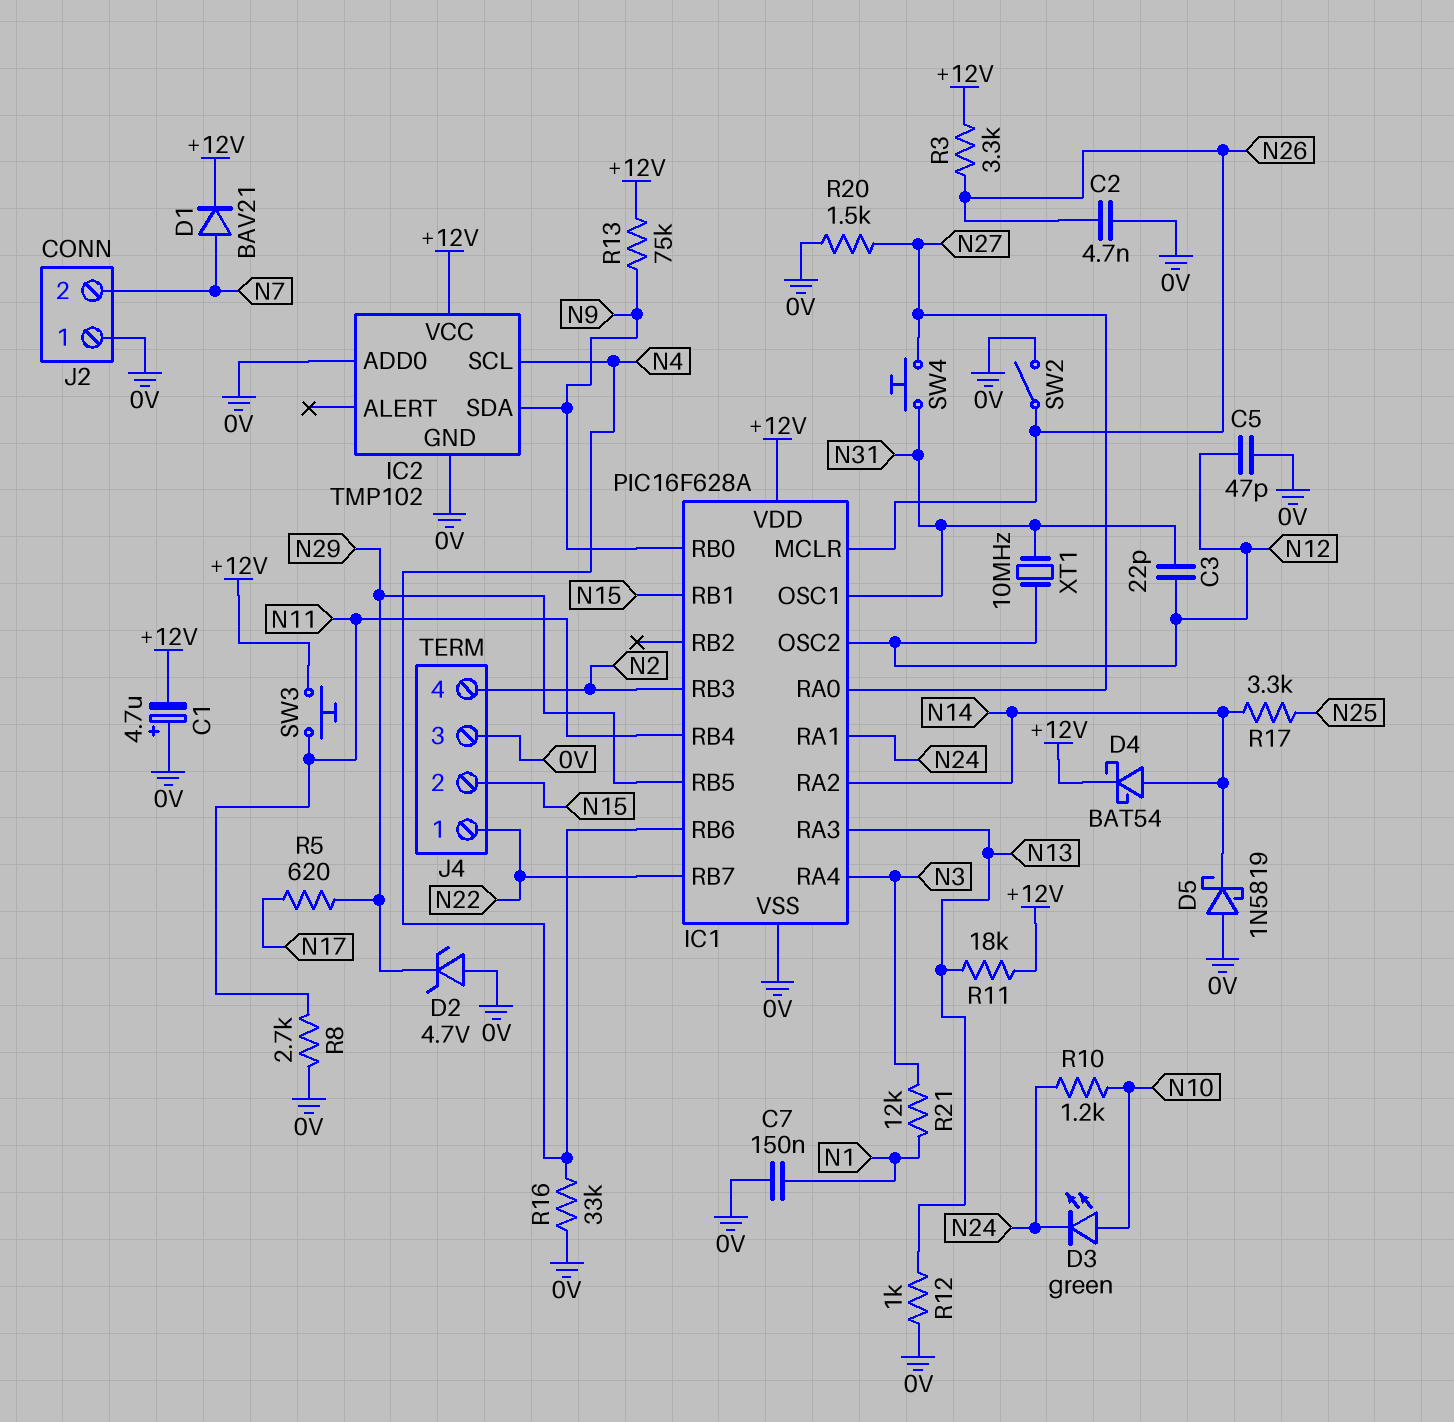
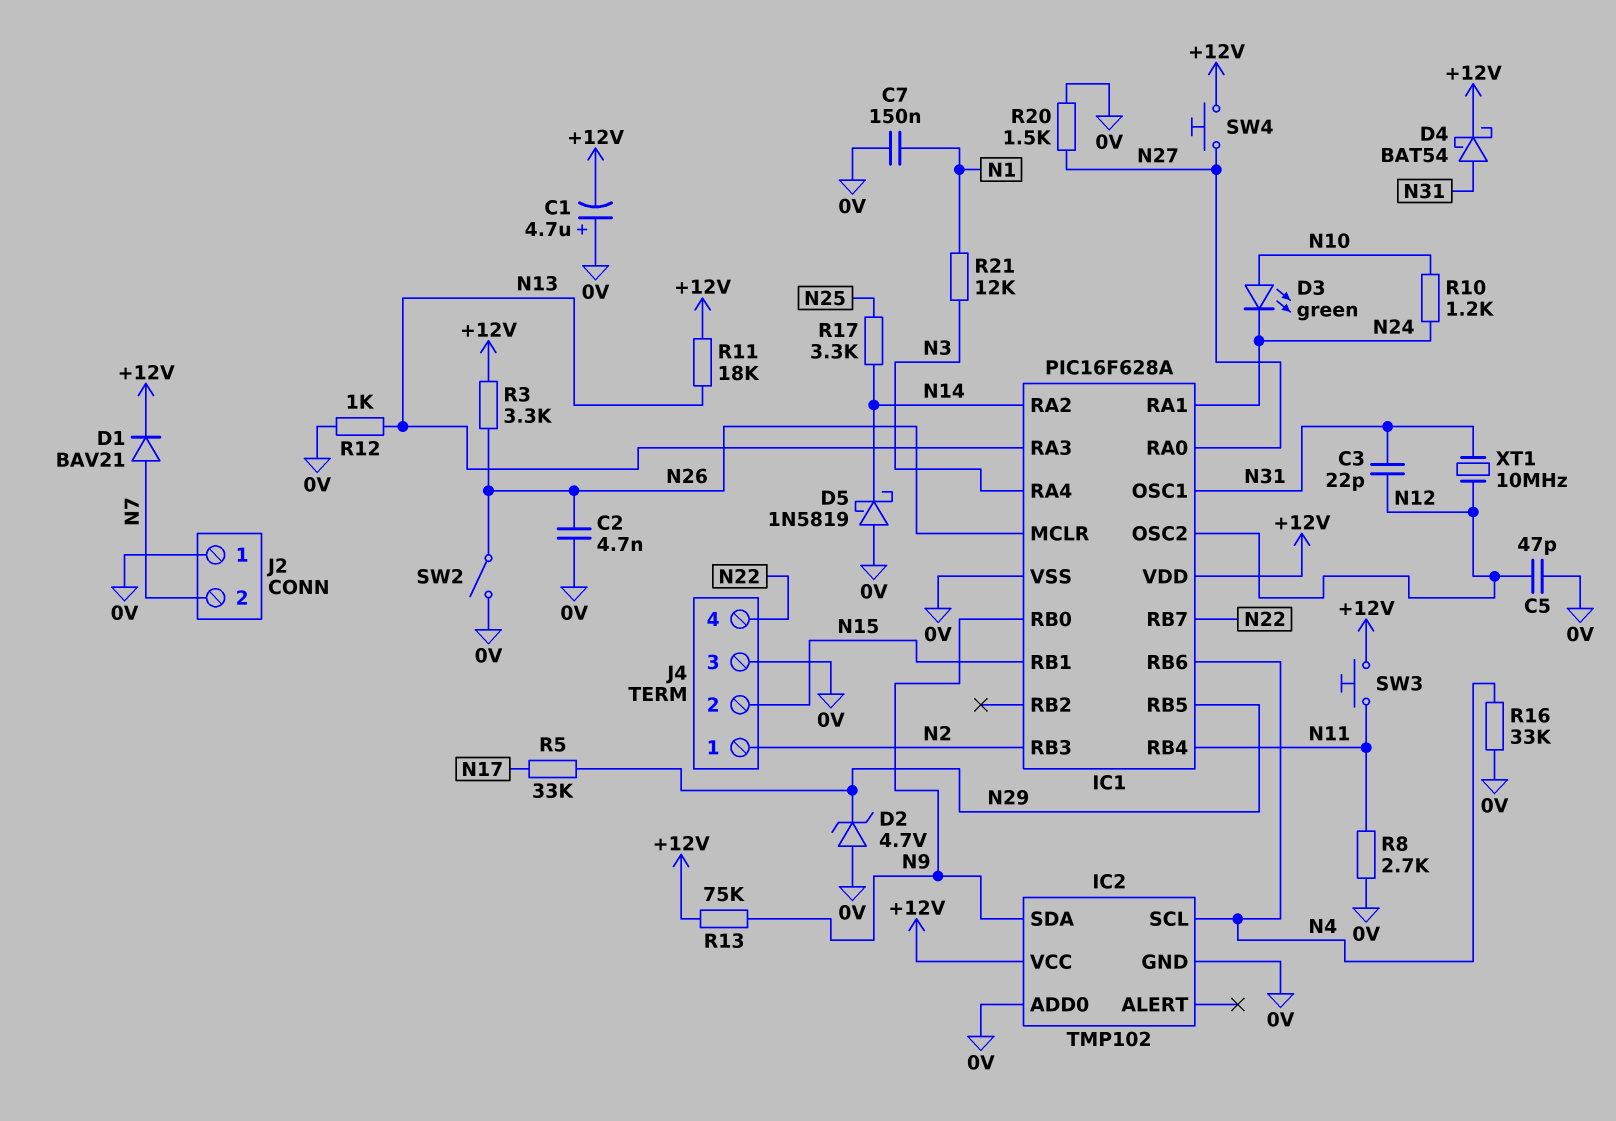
D4: schottky BAT54 (A N14, K +12V) -> schottky BAT54 (A N31, K +12V)
J4 pin 1: N22 -> N2
J4 pin 4: N2 -> N22
R5: 620 (N17, N29) -> 33k (N17, N29)
SW4: button (N27, N31) -> button (+12V, N27)

